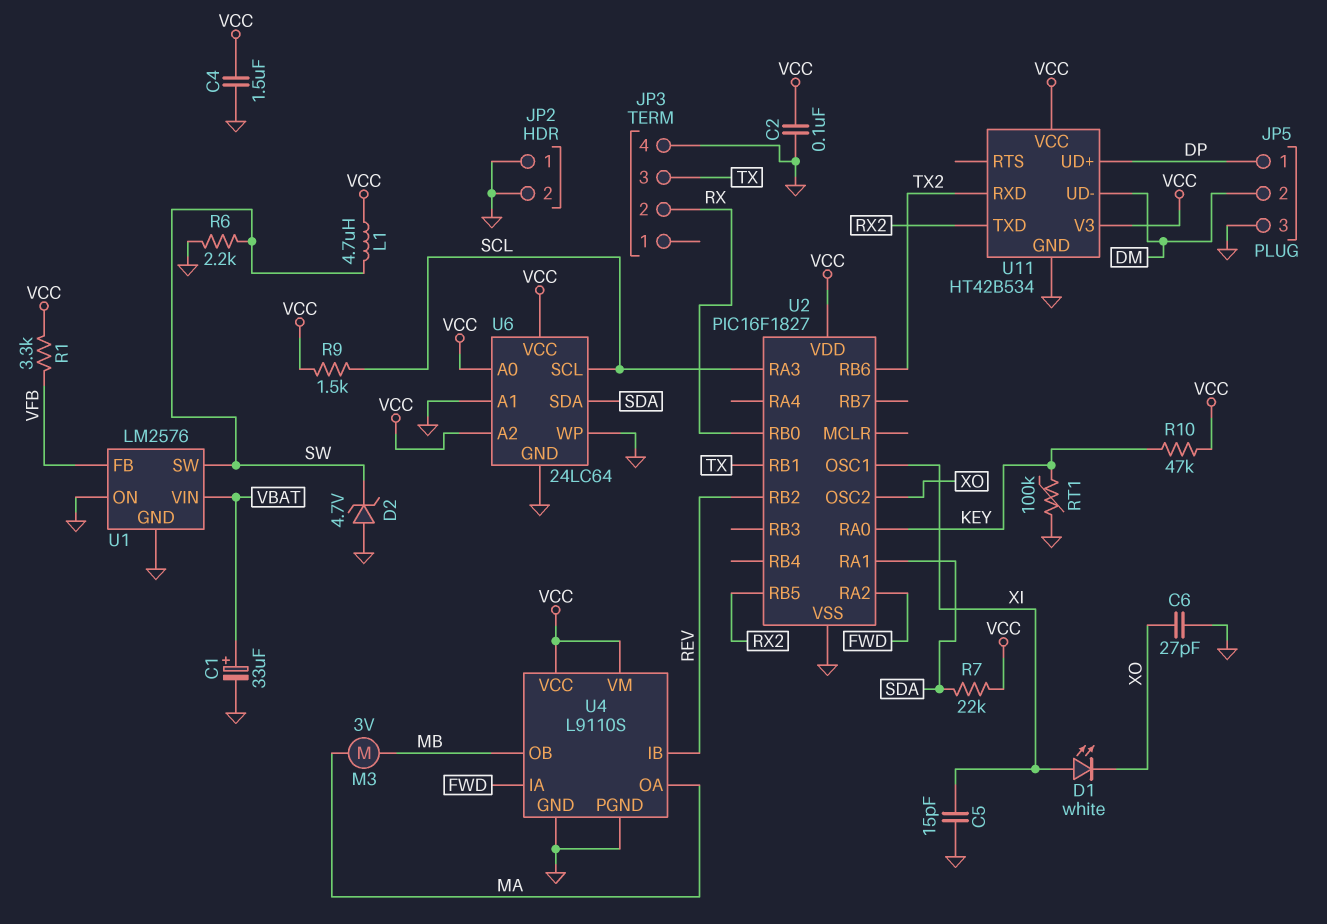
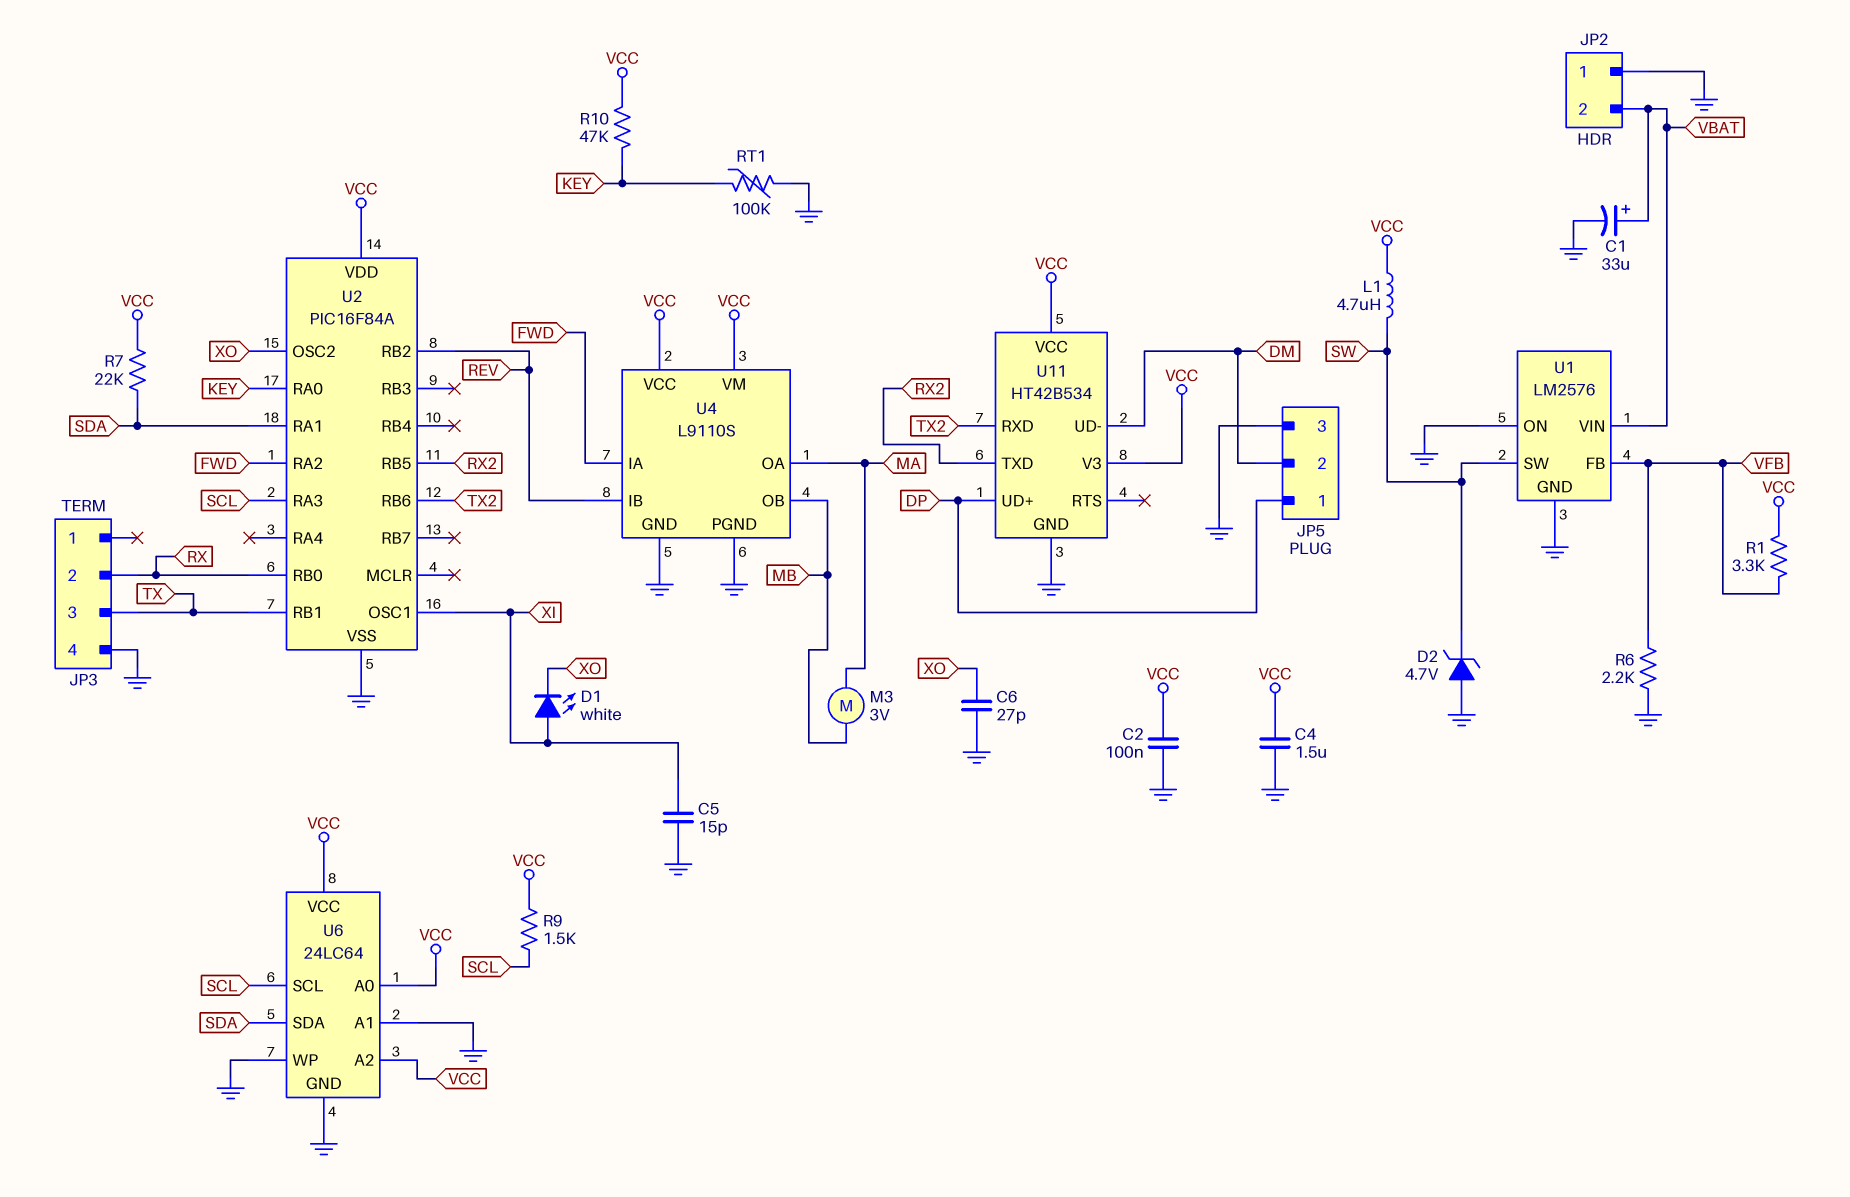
JP2 pin 2: GND -> VBAT
R6: 2.2k (GND, SW) -> 2.2k (GND, VFB)
U2: PIC16F1827 -> PIC16F84A

